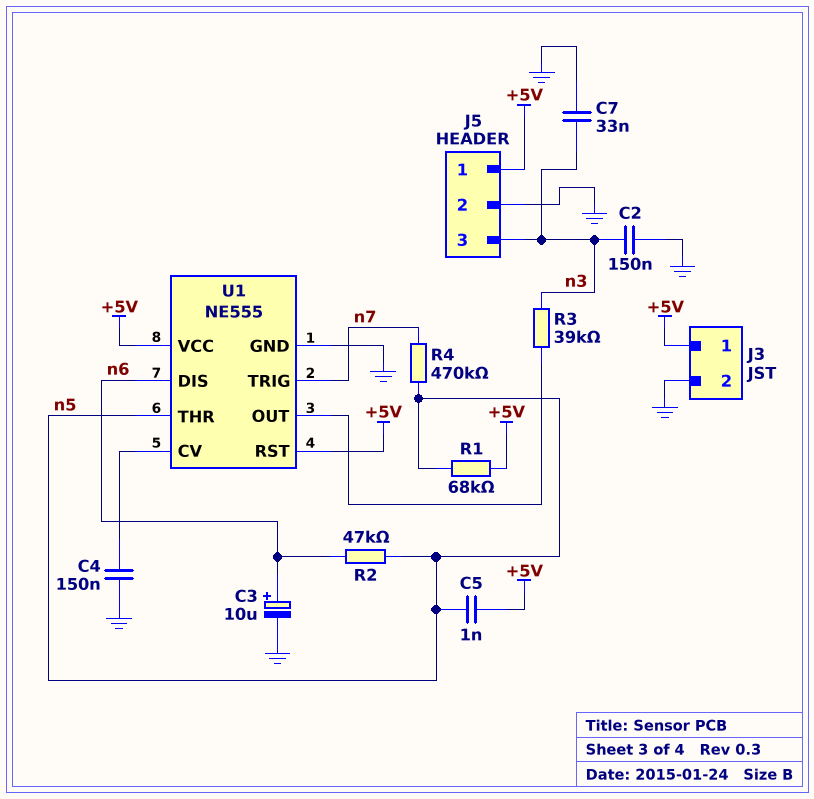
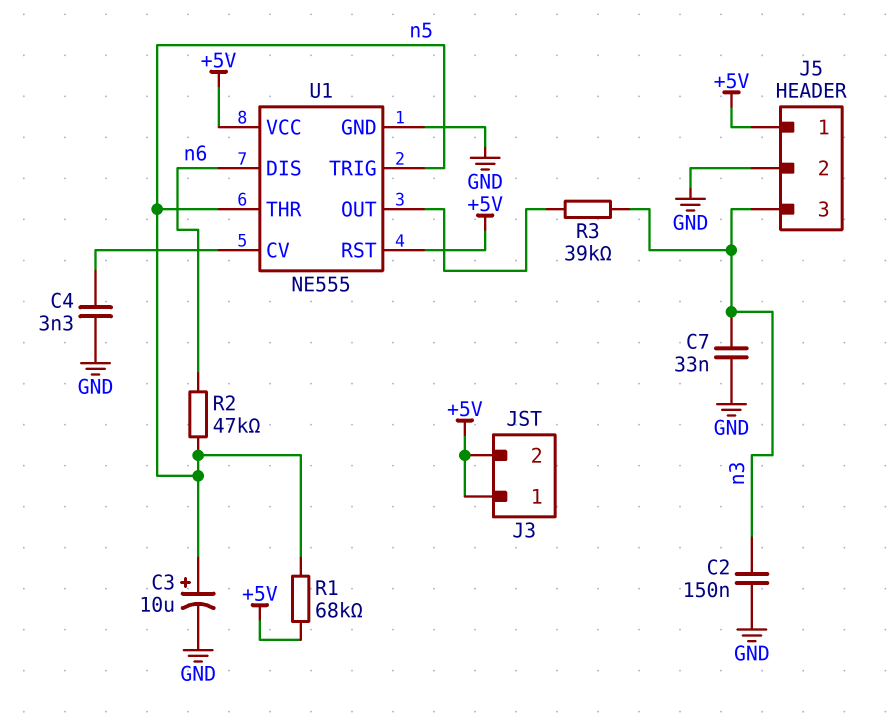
C3: 10uF (plus n6, minus GND) -> 10uF (plus n5, minus GND)
C4: 150nF (GND, U1/CV) -> 3.3nF (GND, U1/CV)
C5: 1nF (+5V, n5) -> none
J3 pin 2: GND -> +5V
R4: 470k (n5, n7) -> none
U1 pin TRIG: n7 -> n5

